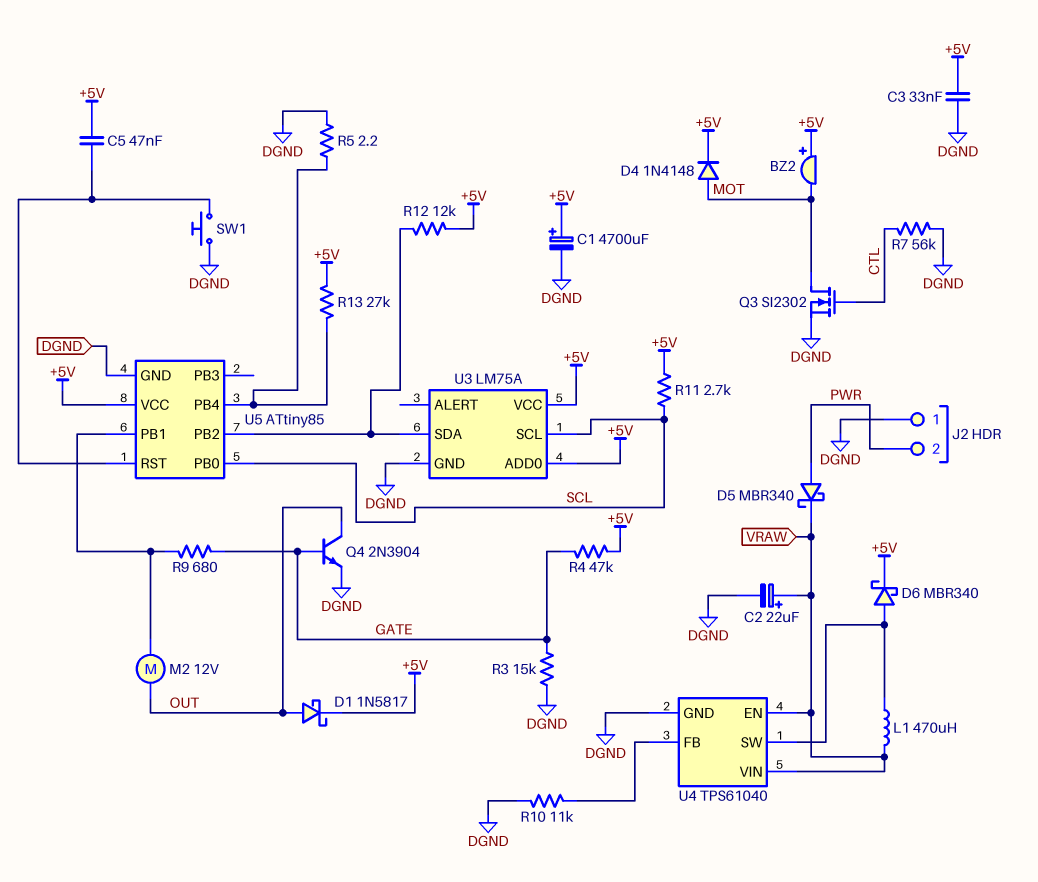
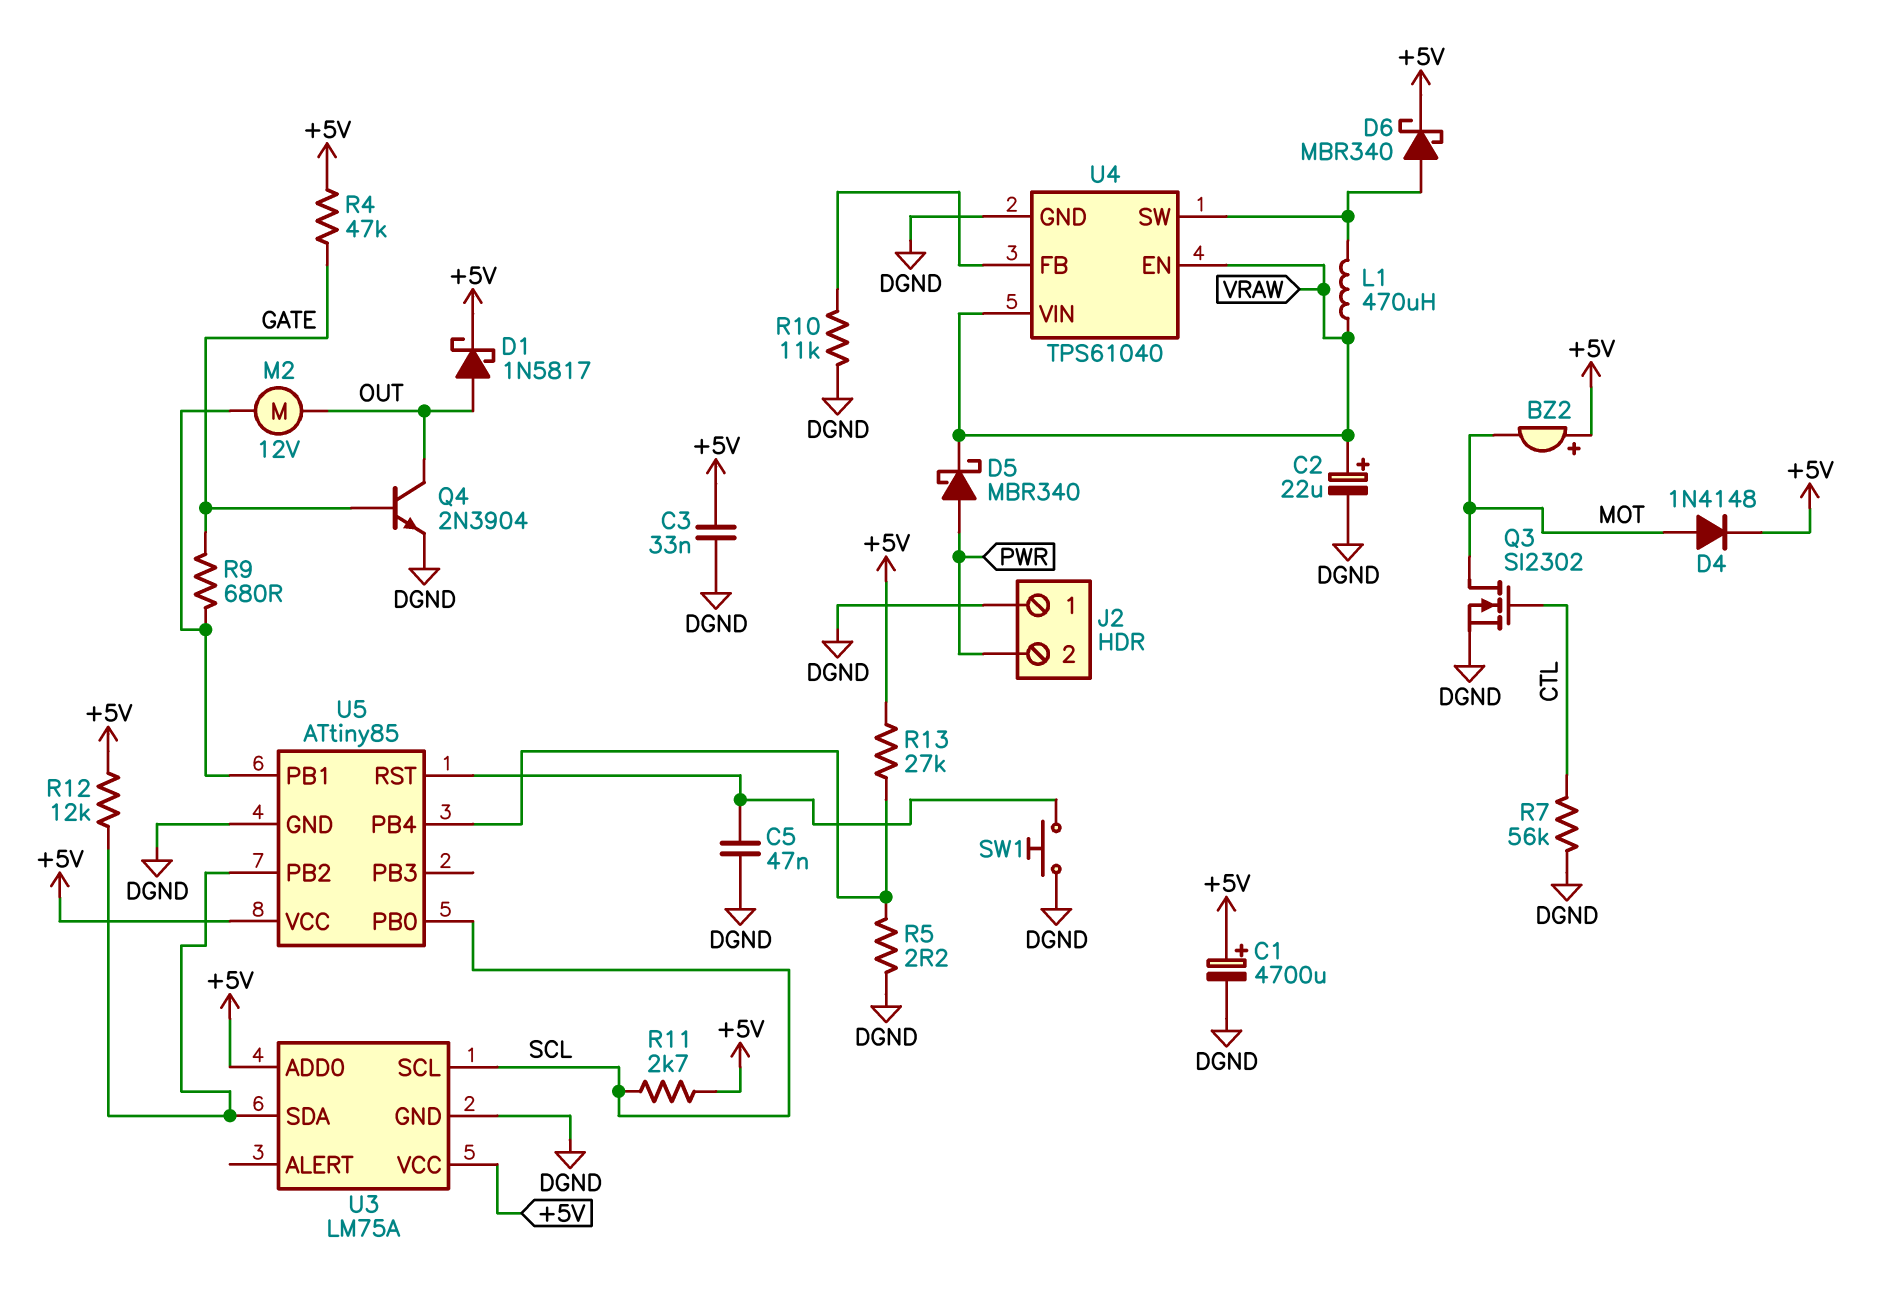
C5: 47nF (+5V, U5/RST) -> 47nF (DGND, U5/RST)
R3: 15k (DGND, GATE) -> none

